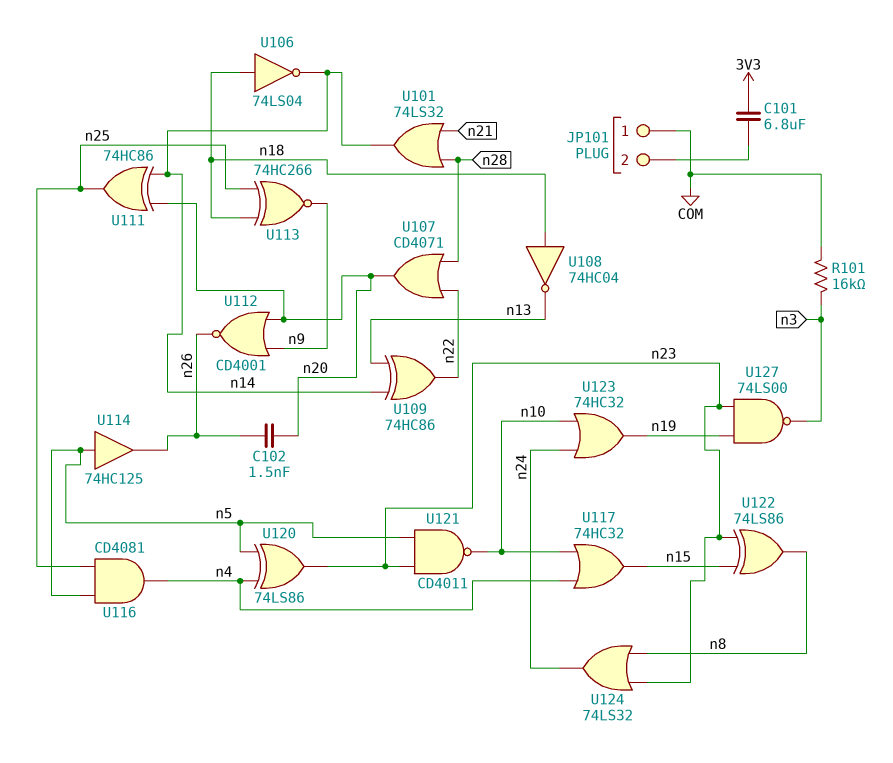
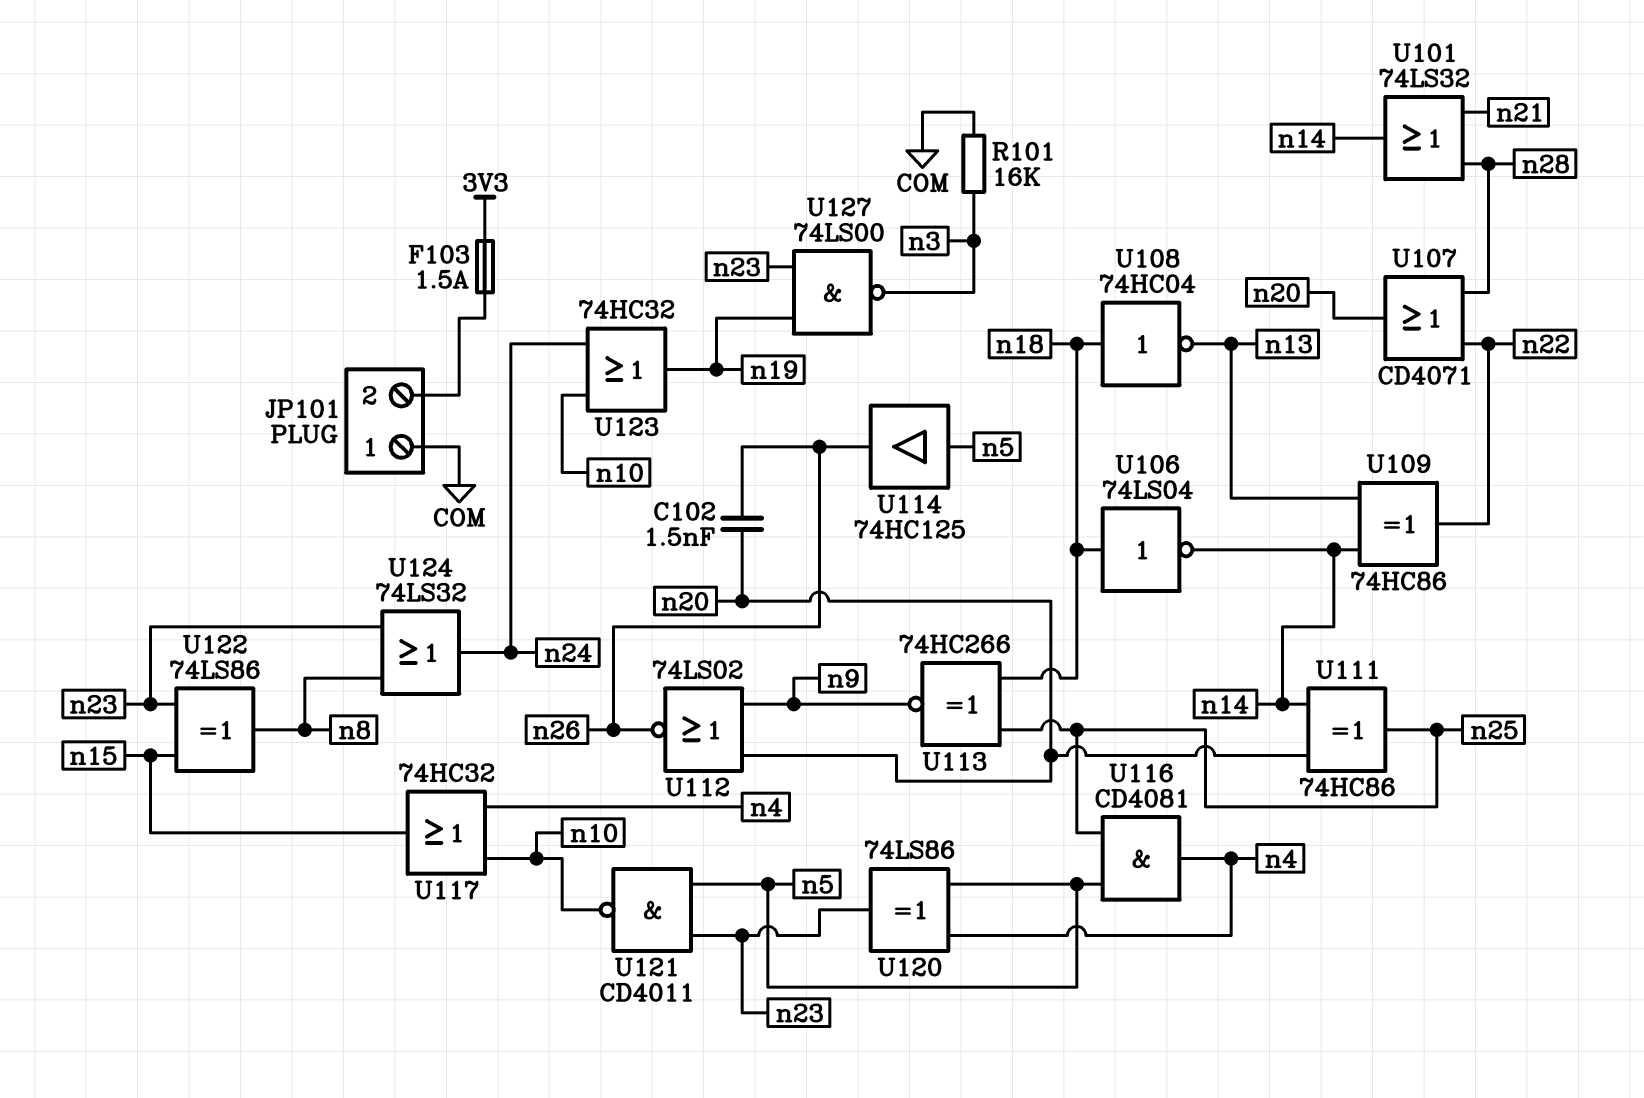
C101: 6.8uF (3V3, JP101/2) -> none
F103: none -> 1.5A (3V3, JP101/2)
U112: NOR CD4001 (in n9, in n20, out n26) -> NOR 74LS02 (in n9, in n20, out n26)

